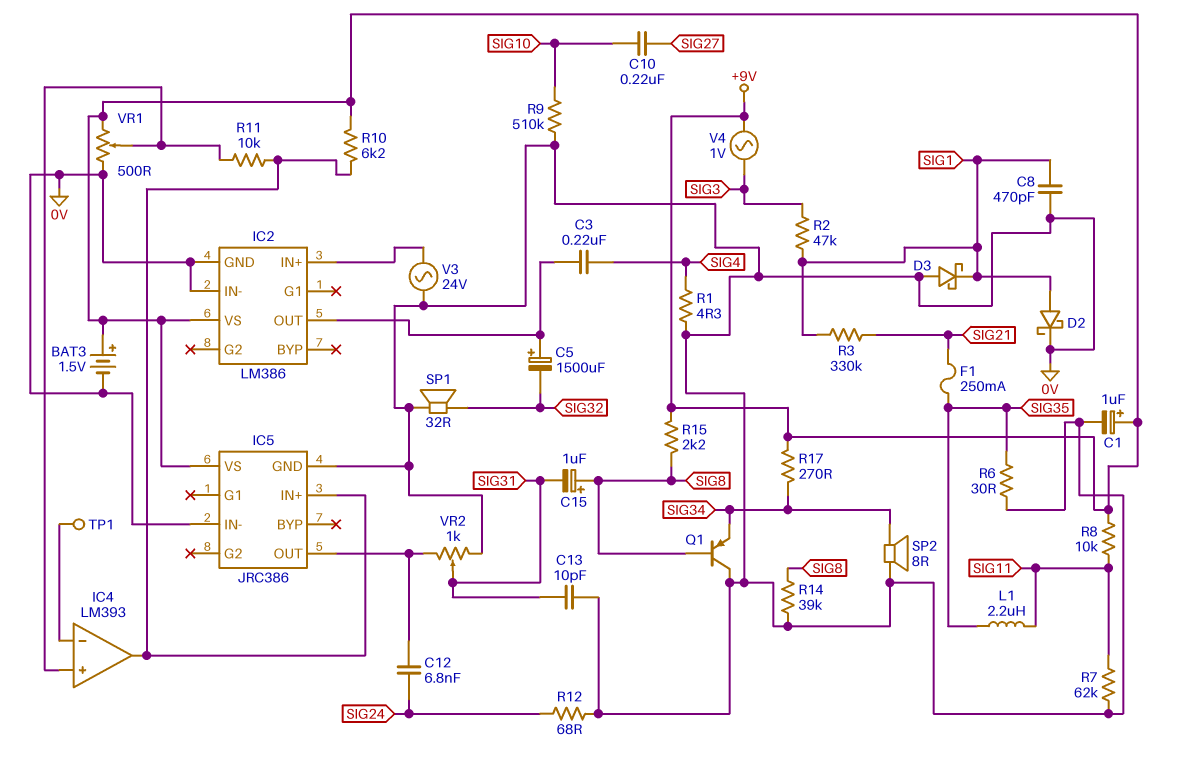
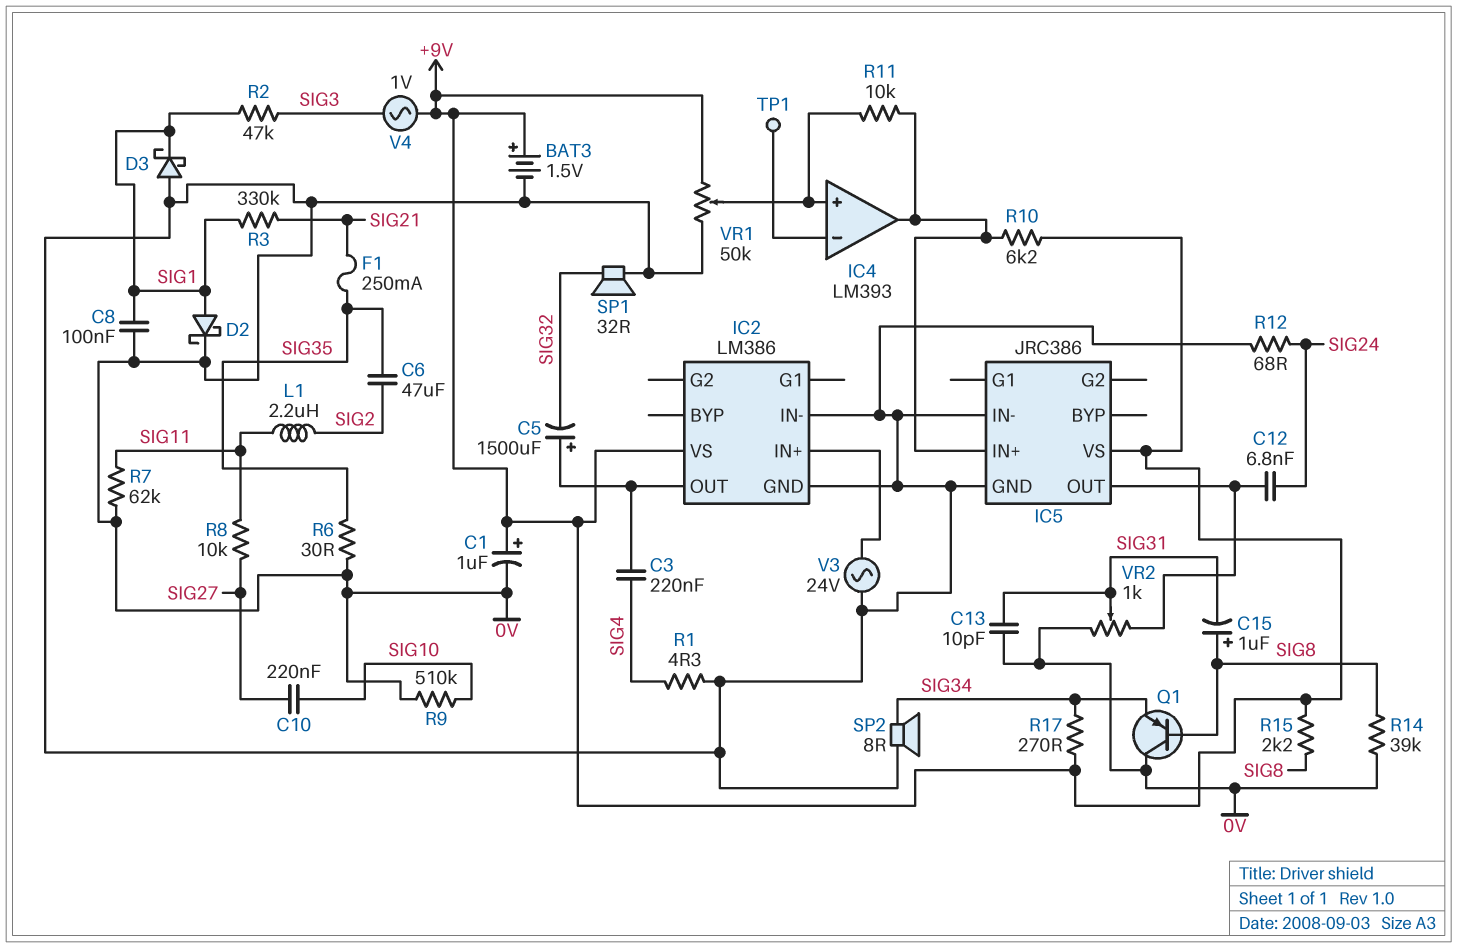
C6: none -> 47uF (SIG2, SIG35)
C8: 470pF (0V, SIG1) -> 100nF (0V, SIG1)
L1: 2.2uH (SIG11, SIG35) -> 2.2uH (SIG2, SIG11)
R8: 10k (+9V, SIG11) -> 10k (SIG11, SIG27)
VR1: 500 (+9V, 0V, wiper IC4/in+) -> 50k (+9V, 0V, wiper IC4/in+)

